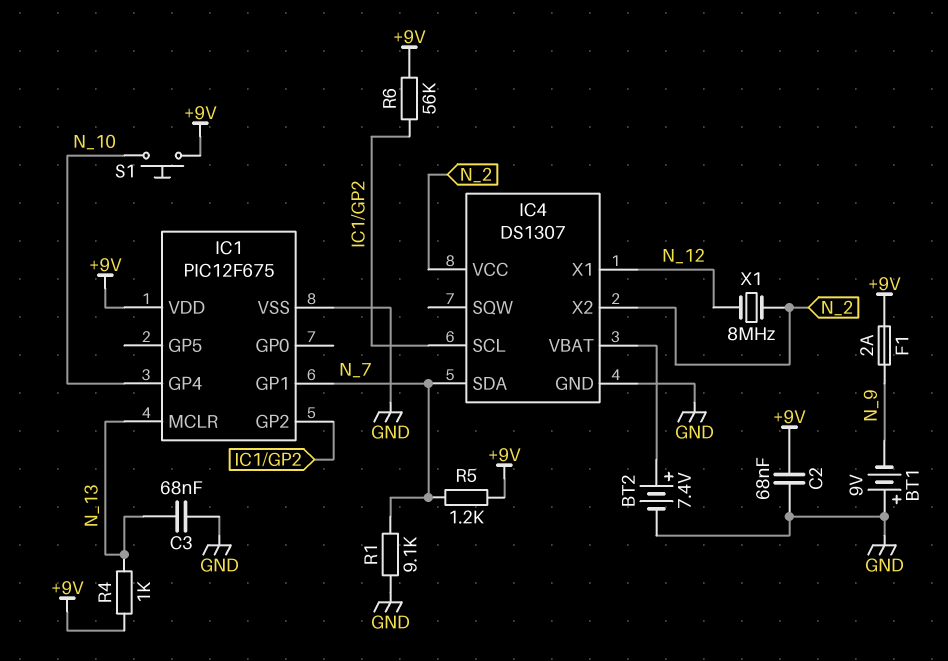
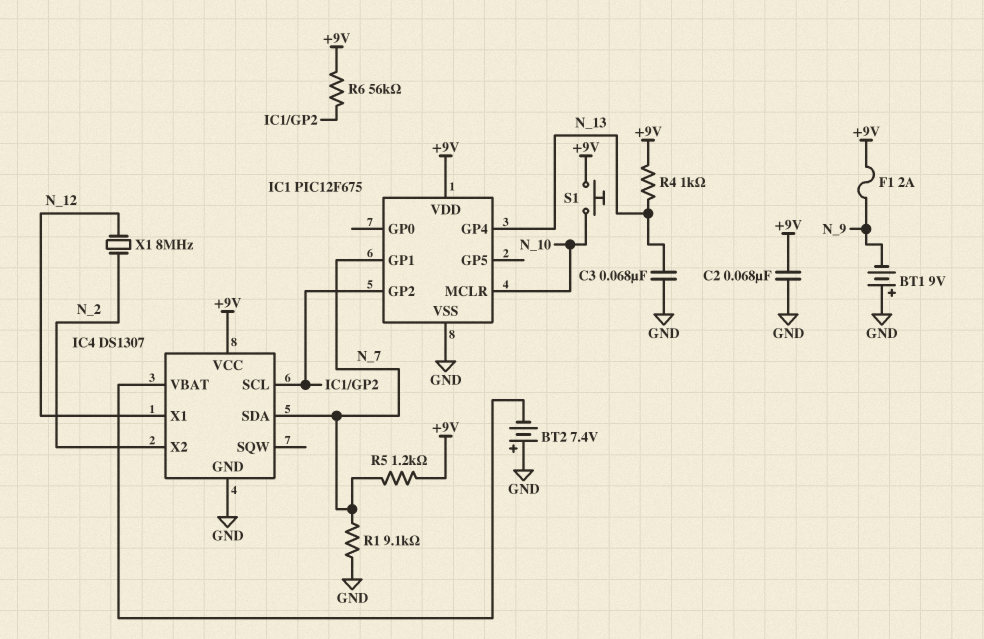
BT2: 7.4V (plus IC4/VBAT, minus GND) -> 7.4V (plus GND, minus IC4/VBAT)
IC1 pin GP4: N_10 -> N_13
IC1 pin MCLR: N_13 -> N_10
IC4 pin VCC: N_2 -> +9V

